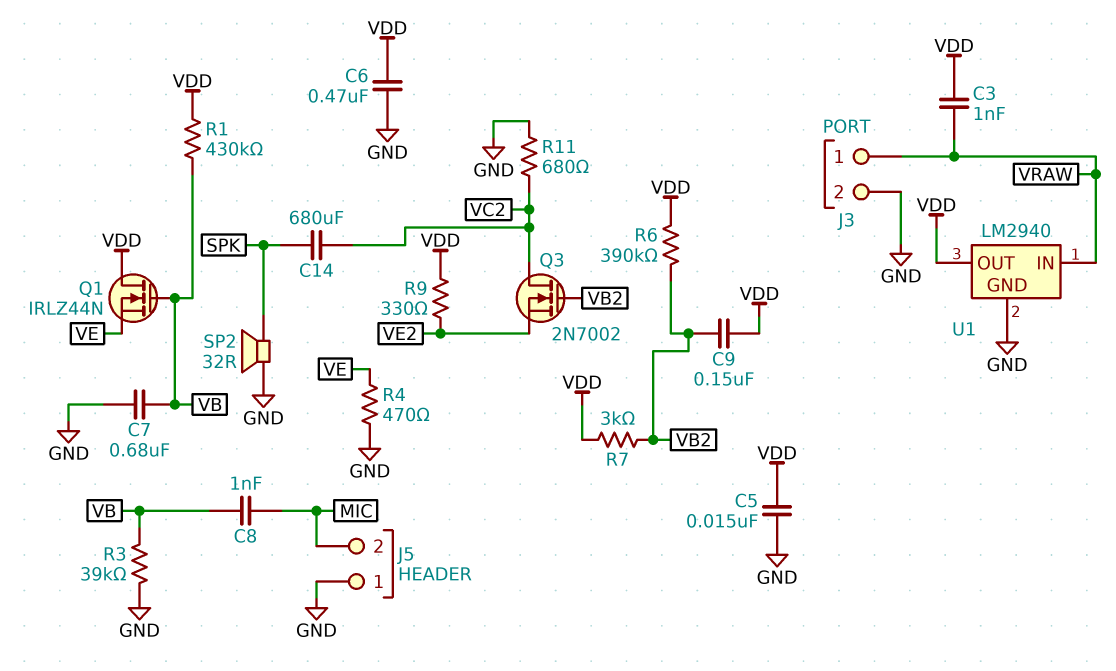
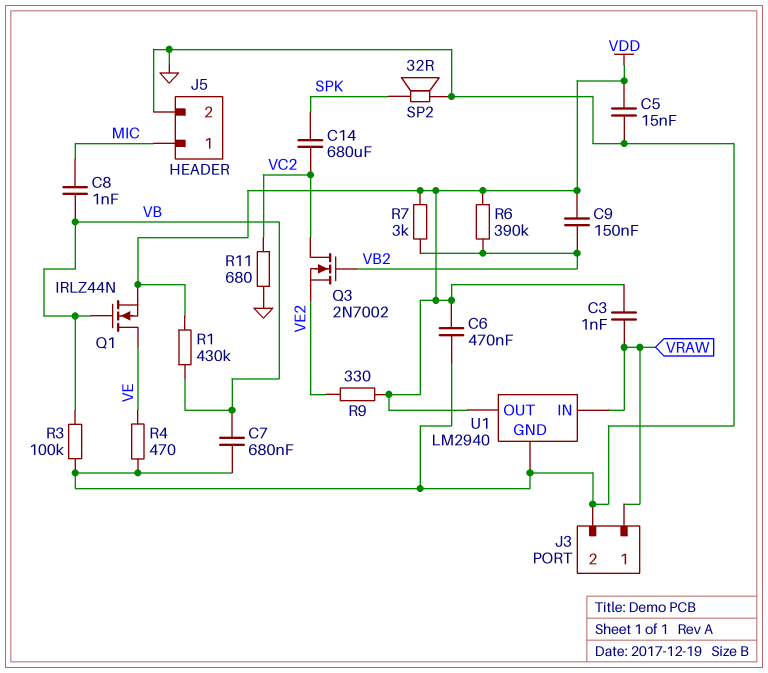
J5 pin 1: GND -> MIC
J5 pin 2: MIC -> GND
Q1: NMOS IRLZ44N (G VB, D VDD, S VE) -> NMOS IRLZ44N (G VB, D VE, S VDD)
R3: 39k (GND, VB) -> 100k (GND, VB)

